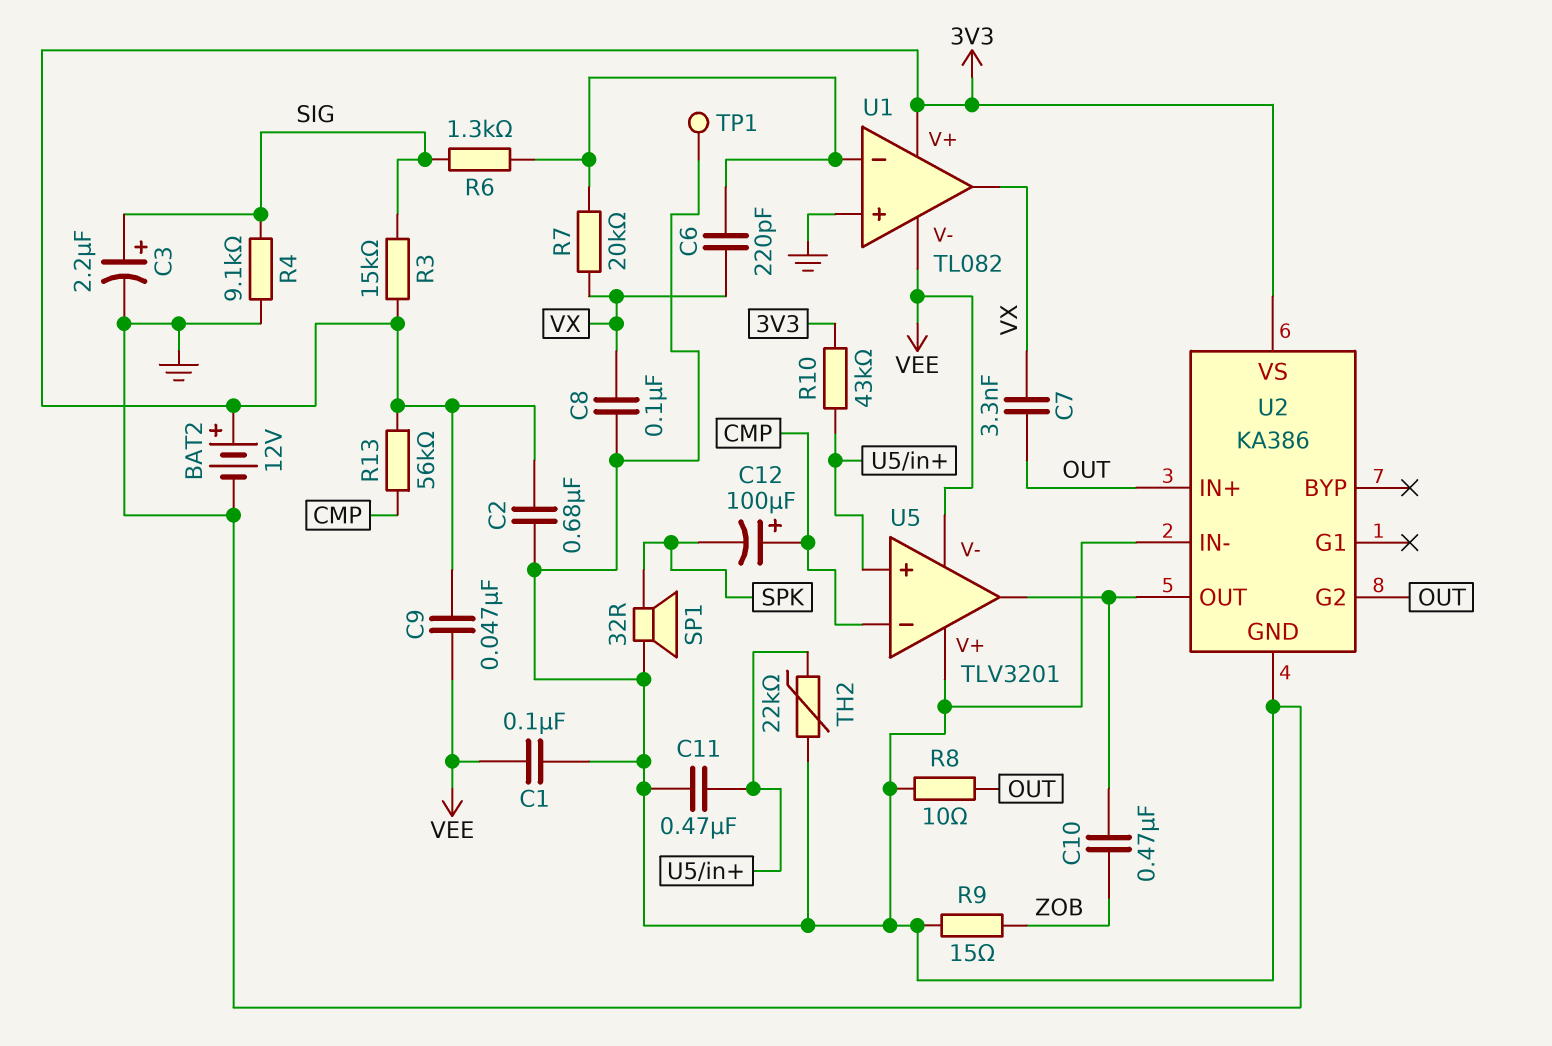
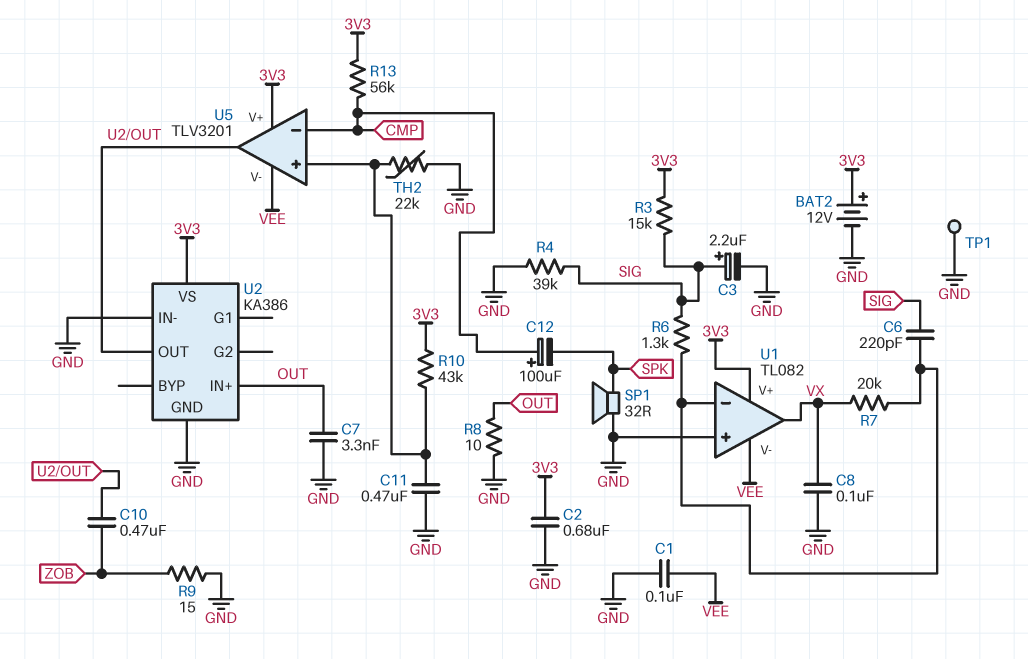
C6: 220pF (U1/in-, VX) -> 220pF (SIG, U1/in-)
C7: 3.3nF (OUT, VX) -> 3.3nF (GND, OUT)
C9: 47nF (3V3, VEE) -> none
R4: 9.1k (GND, SIG) -> 39k (GND, SIG)
U2 pin G2: OUT -> none
U5 pin V+: GND -> 3V3

